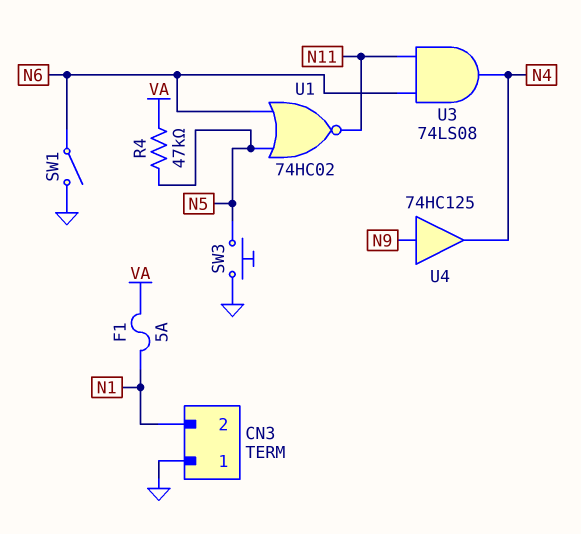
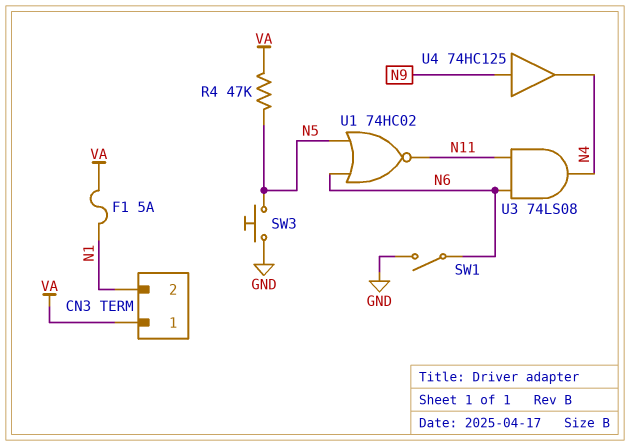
CN3 pin 1: GND -> VA

